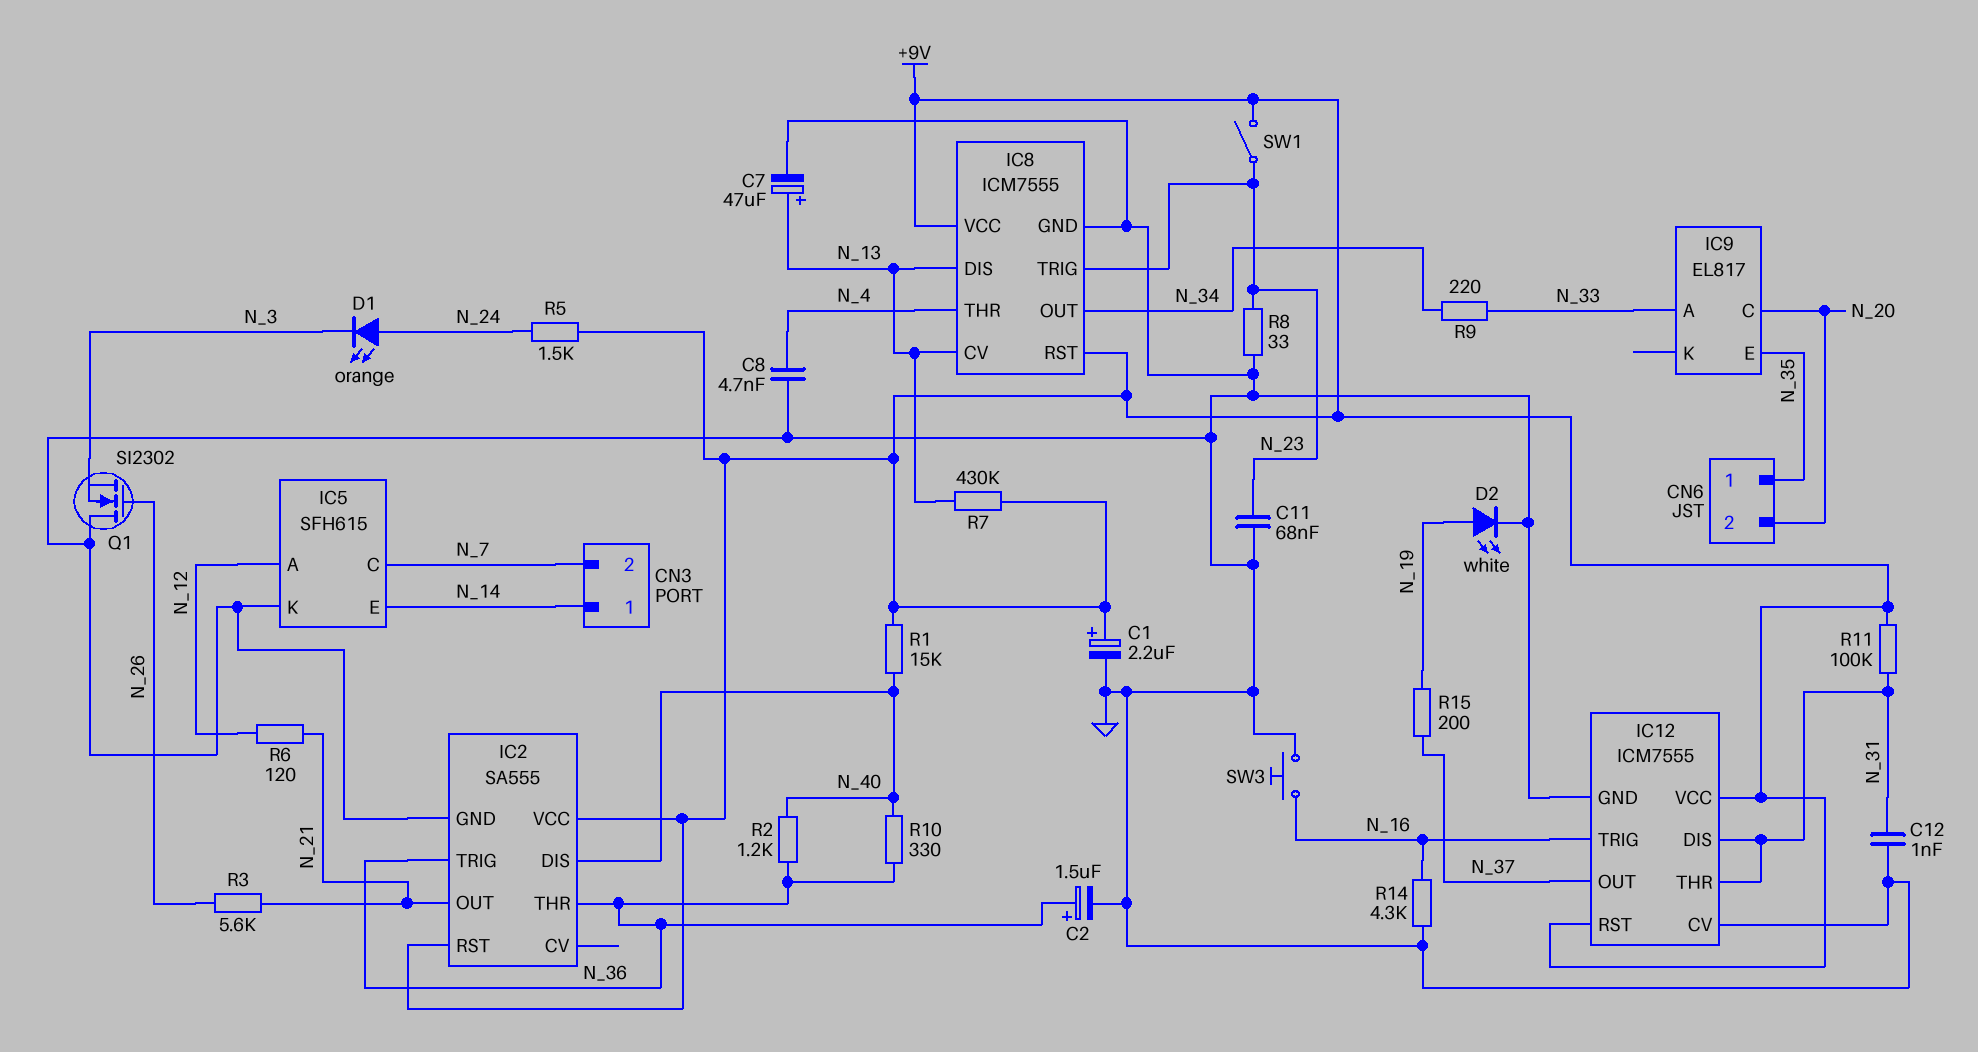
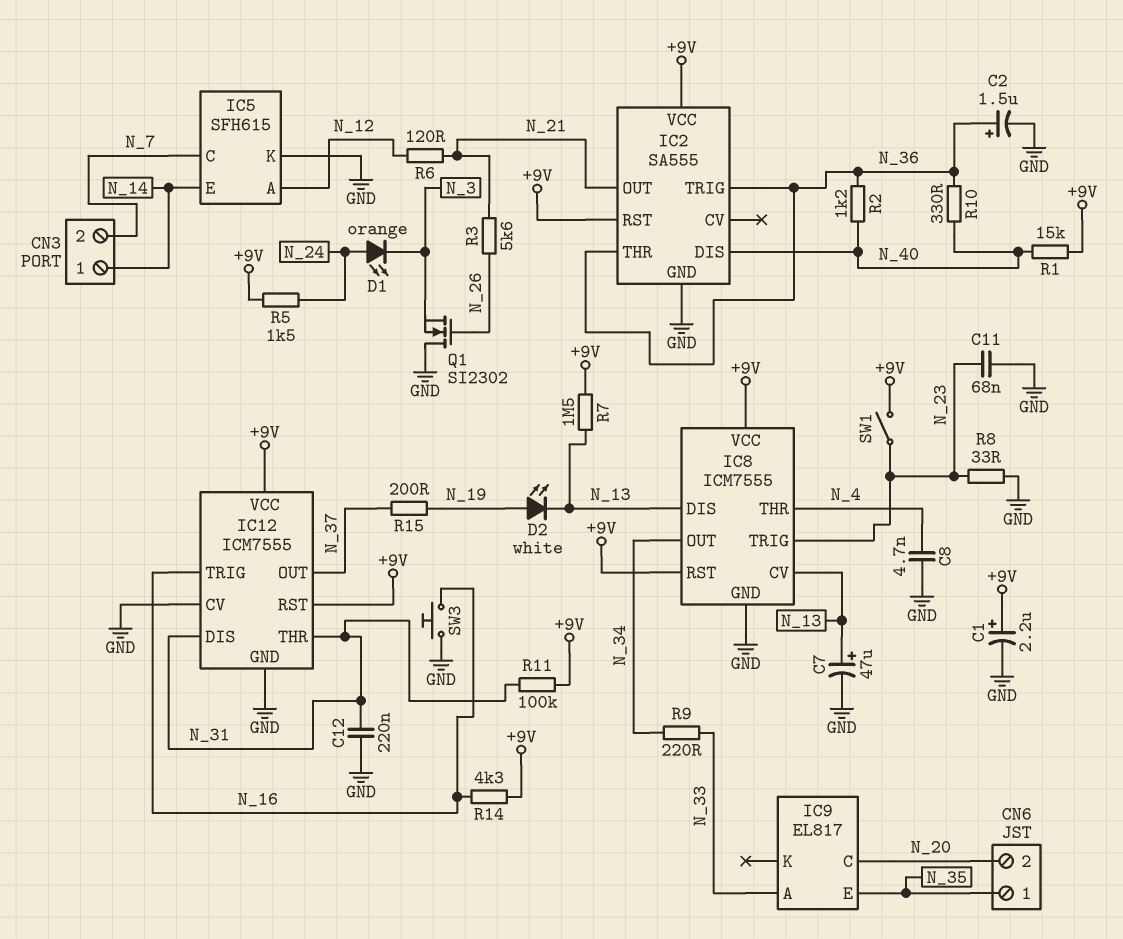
C12: 1nF (GND, N_31) -> 220nF (GND, N_31)
D2: LED white (A N_19, K GND) -> LED white (A N_19, K N_13)
R7: 430k (+9V, N_13) -> 1.5M (+9V, N_13)
R14: 4.3k (GND, N_16) -> 4.3k (+9V, N_16)

